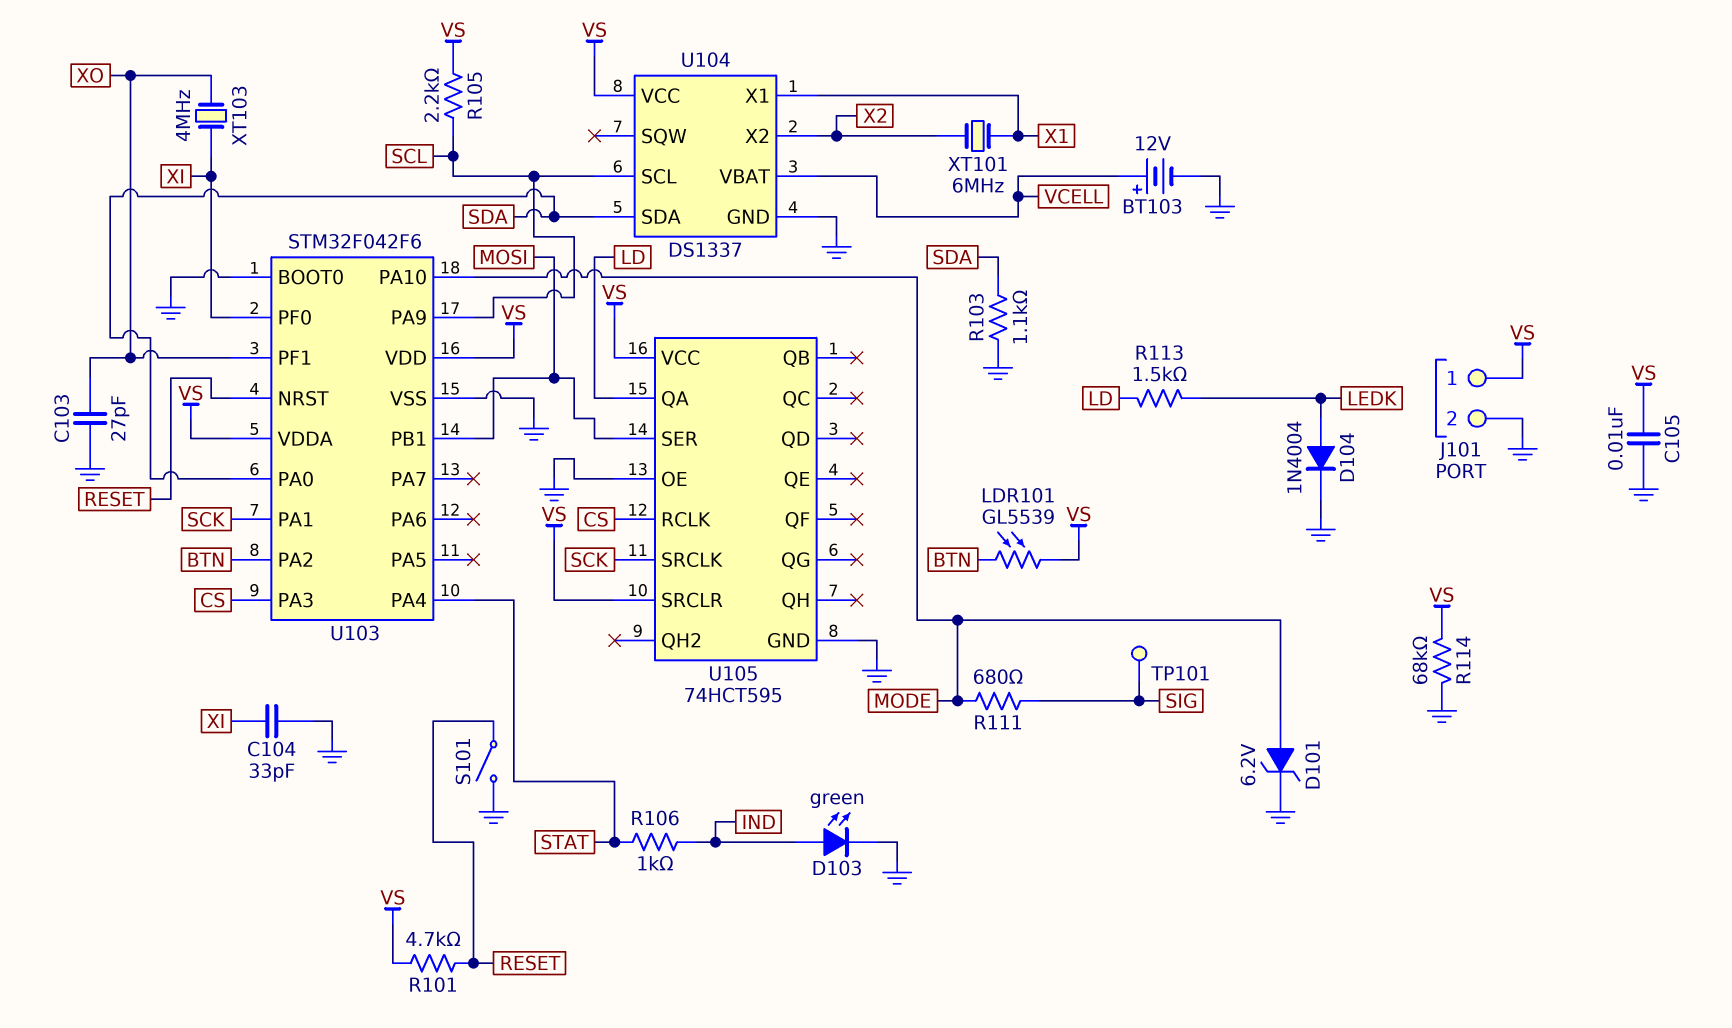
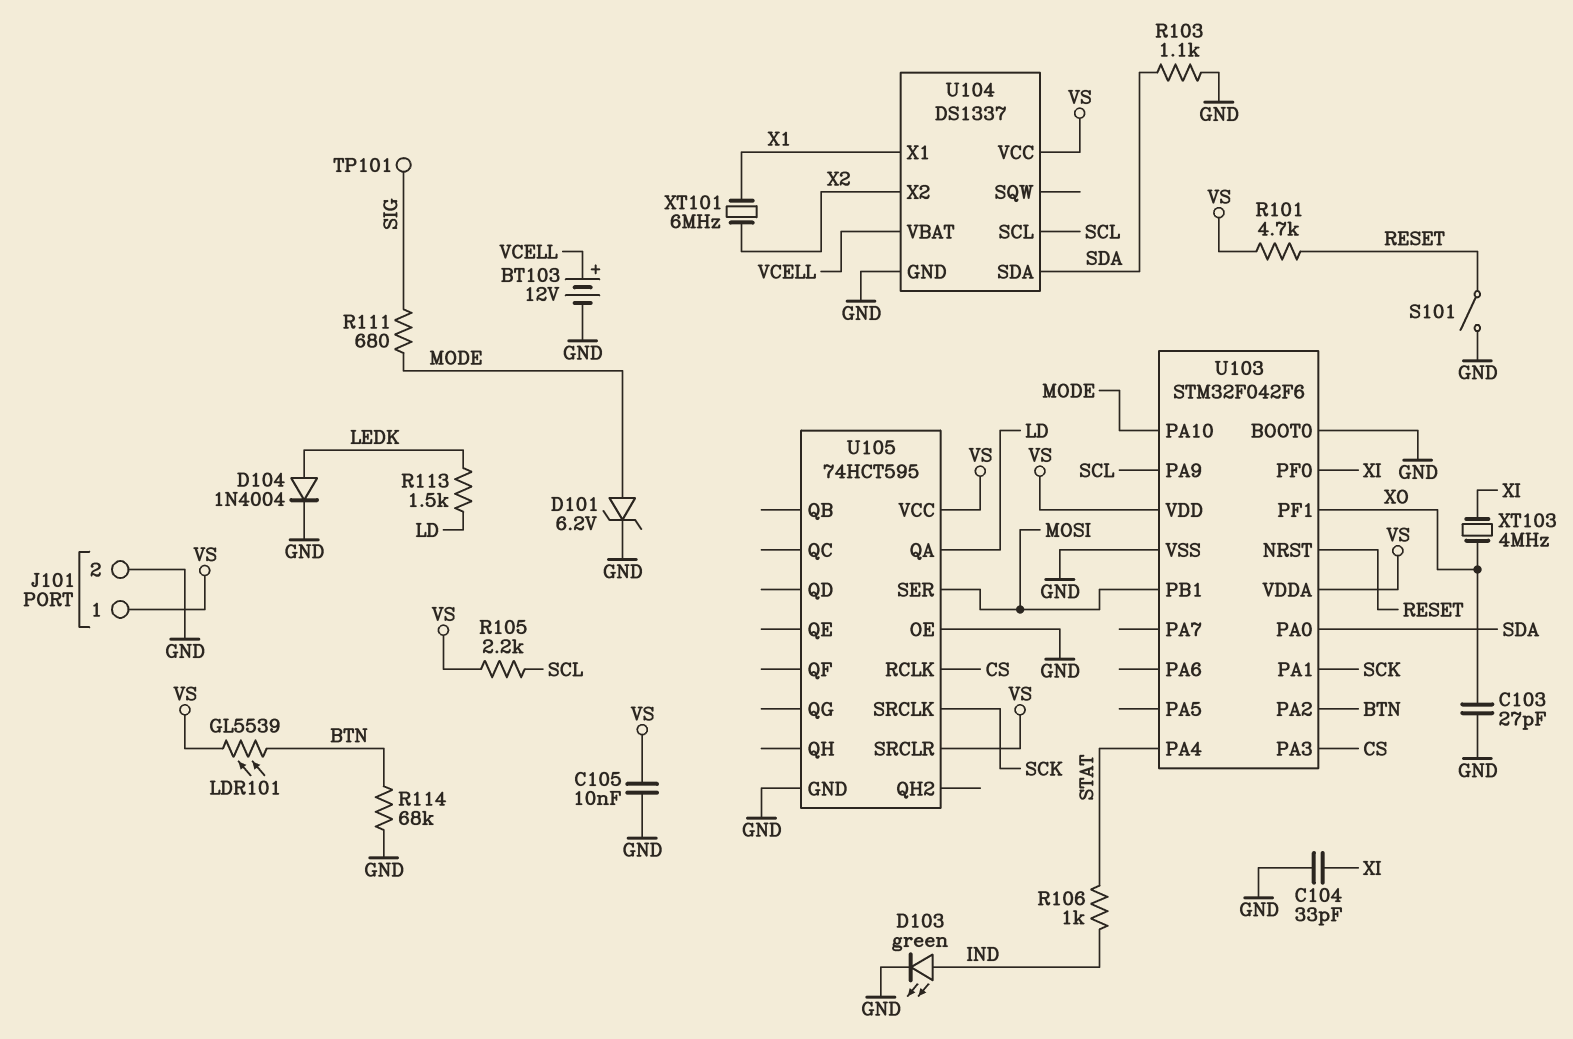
R114: 68k (GND, VS) -> 68k (BTN, GND)

